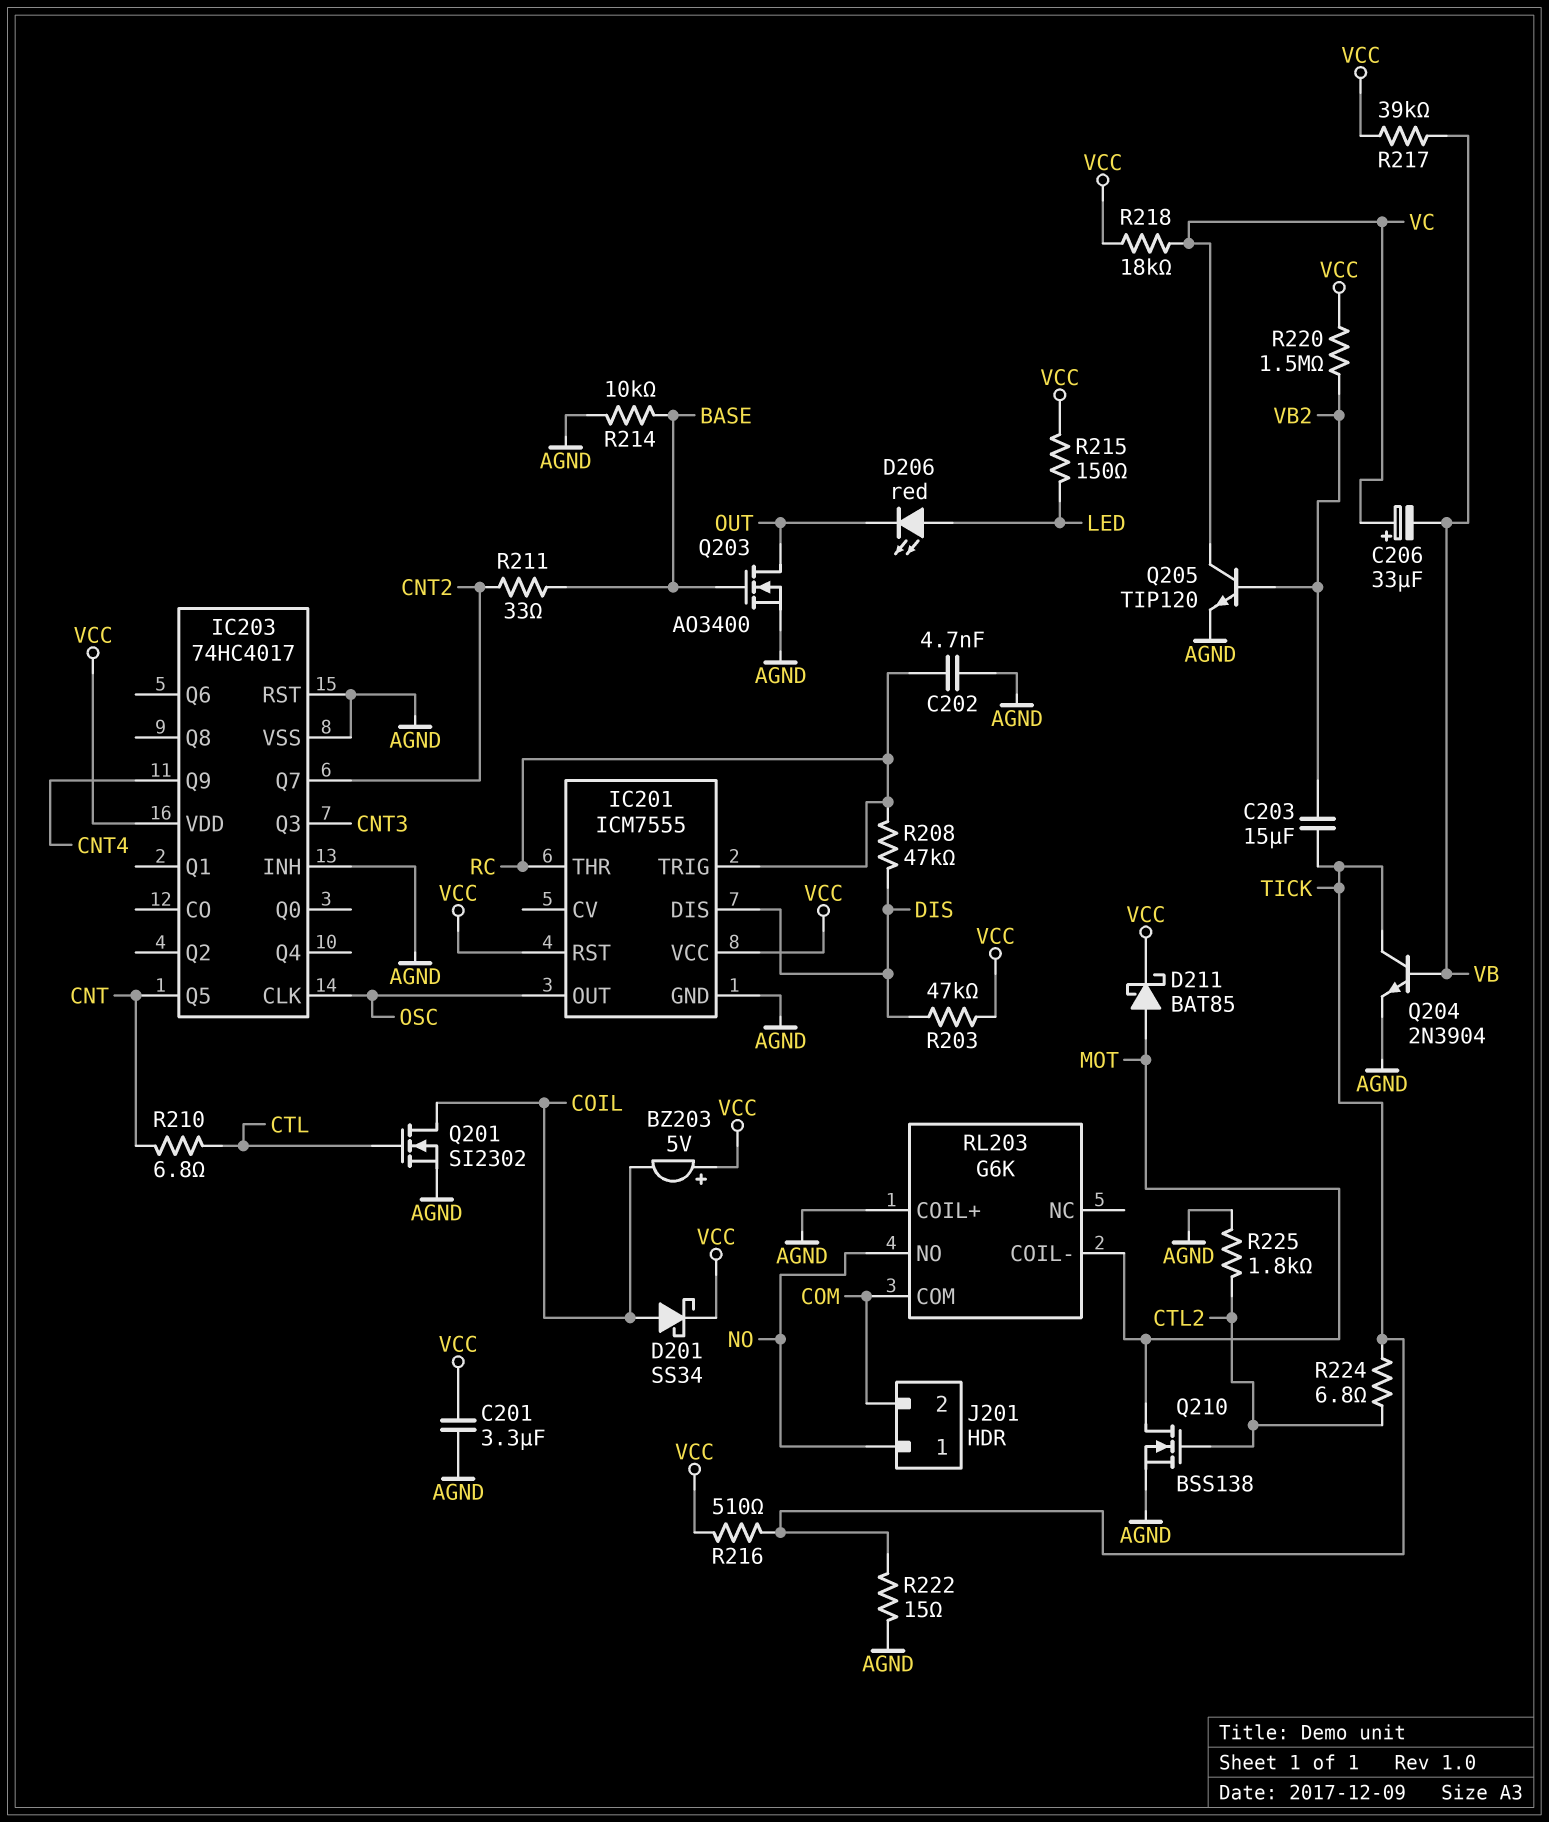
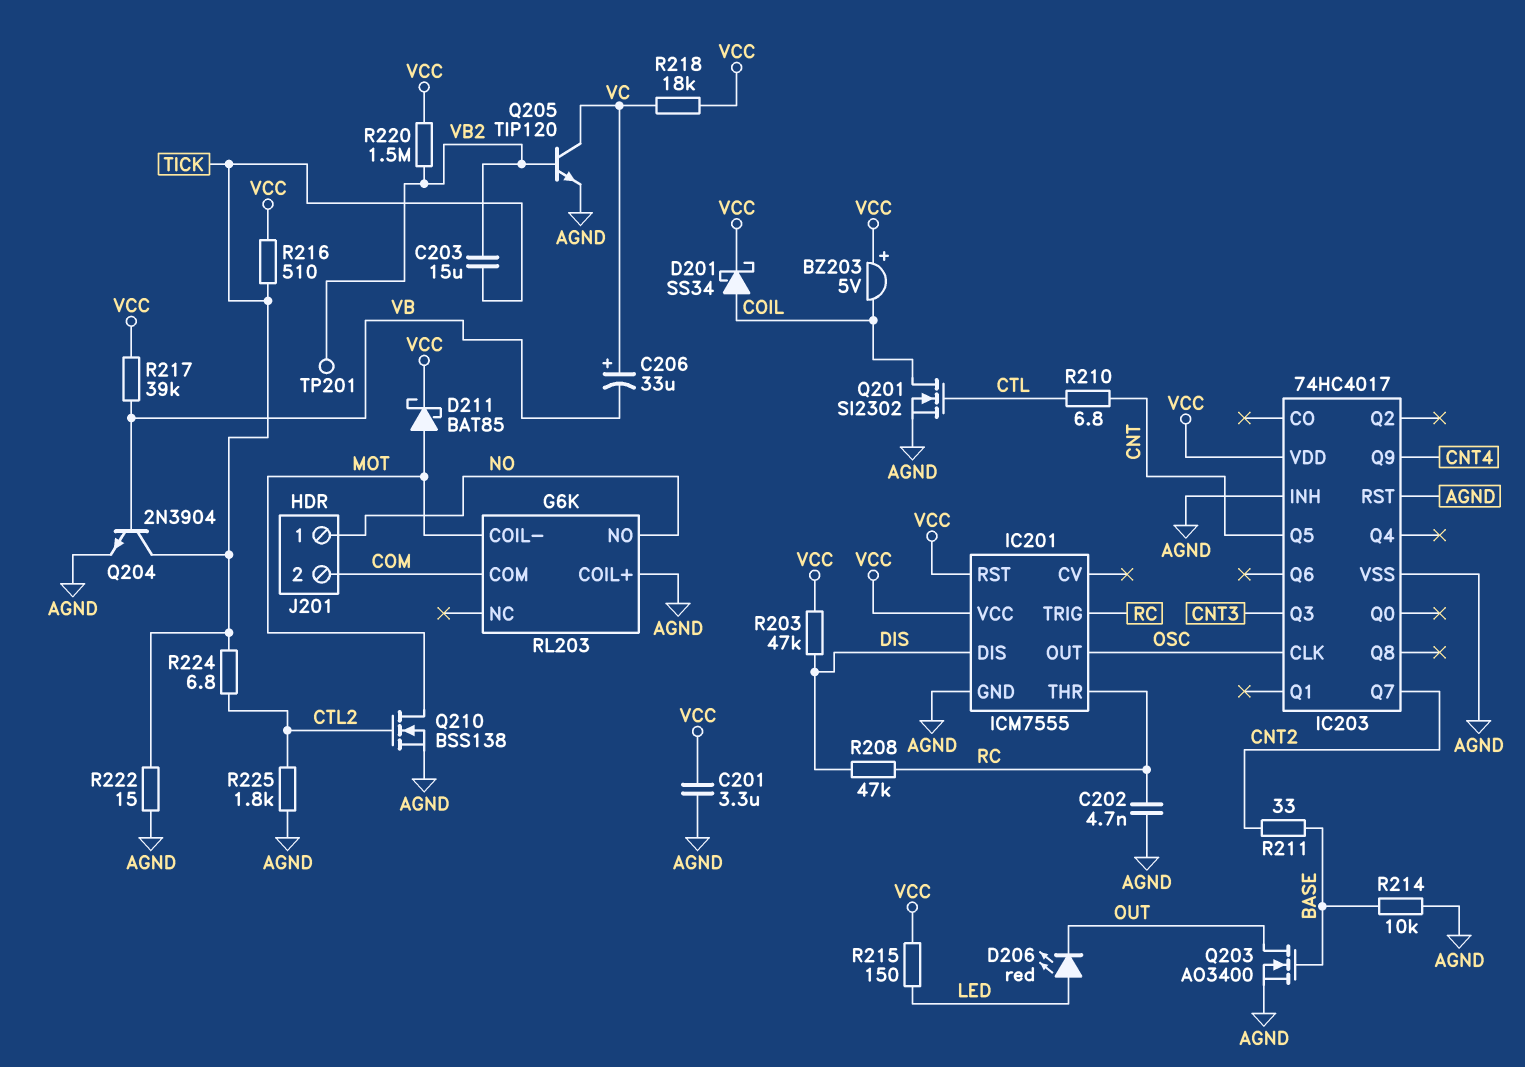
TP201: none -> test point (VB2)

